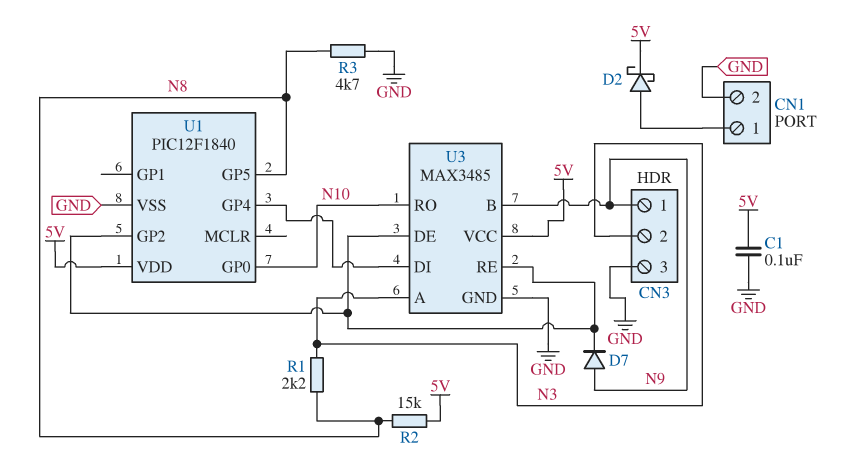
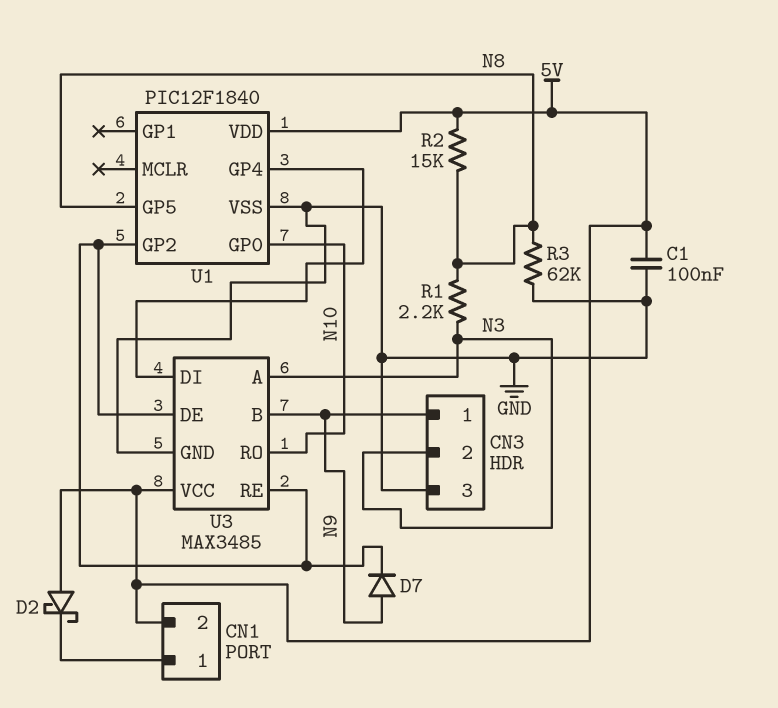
CN1 pin 2: GND -> 5V
D2: schottky (A CN1/1, K 5V) -> schottky (A 5V, K CN1/1)
R3: 4.7k (GND, N8) -> 62k (GND, N8)

